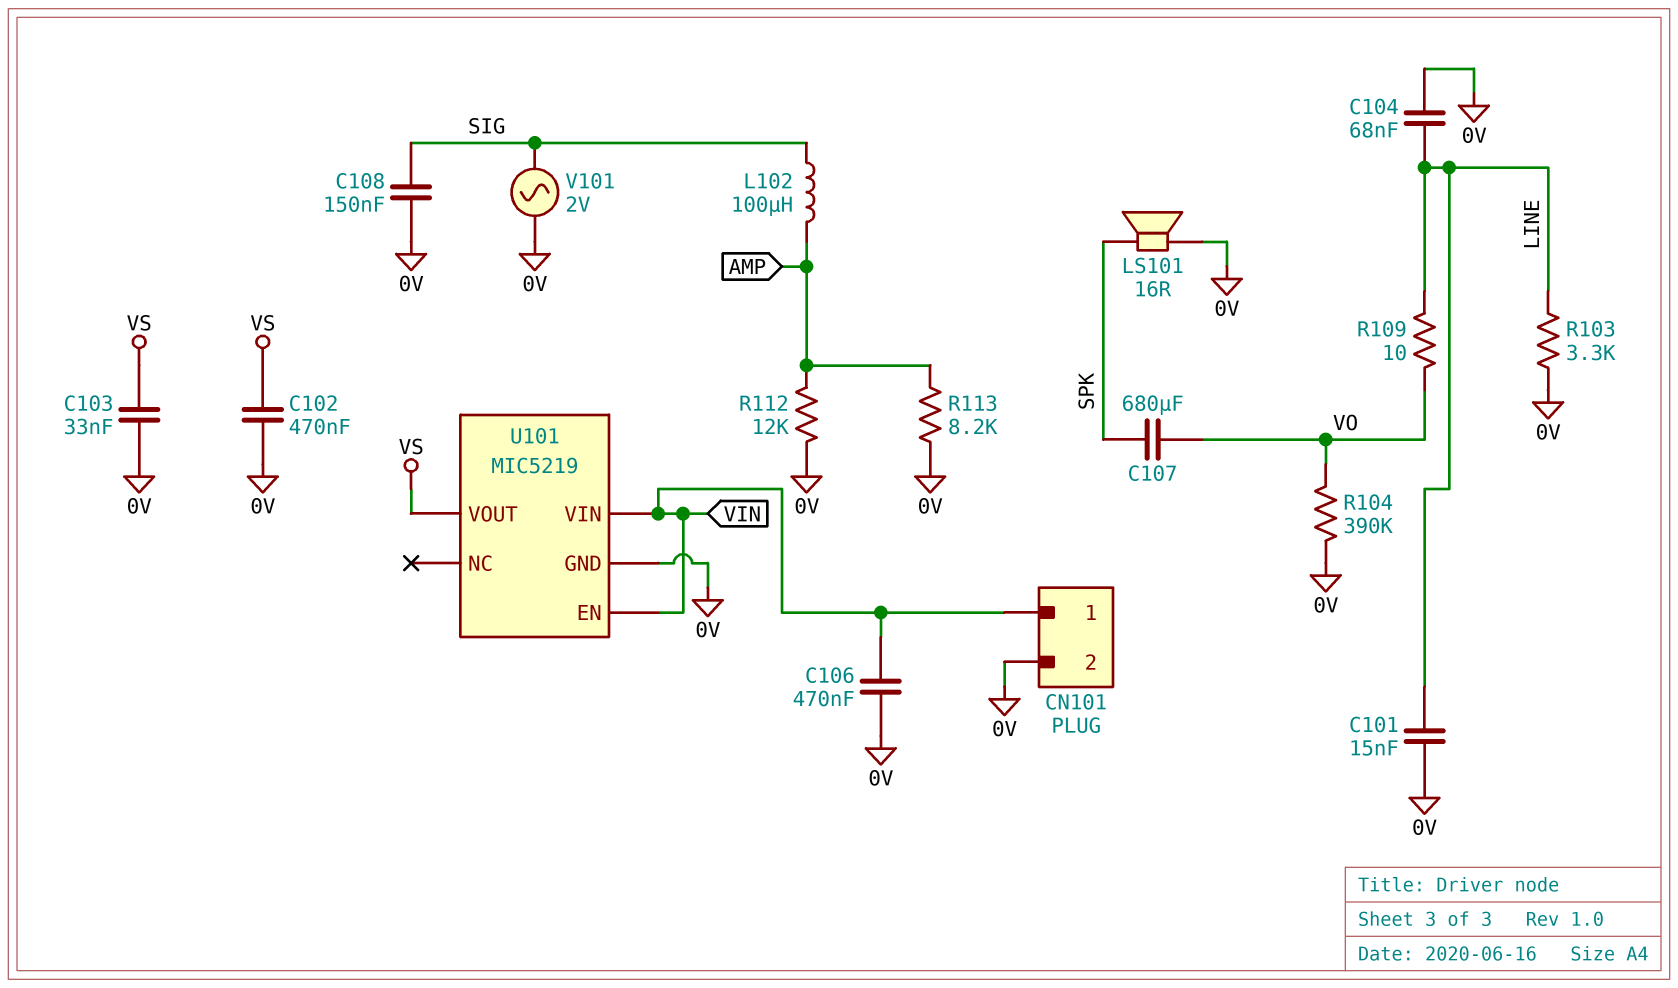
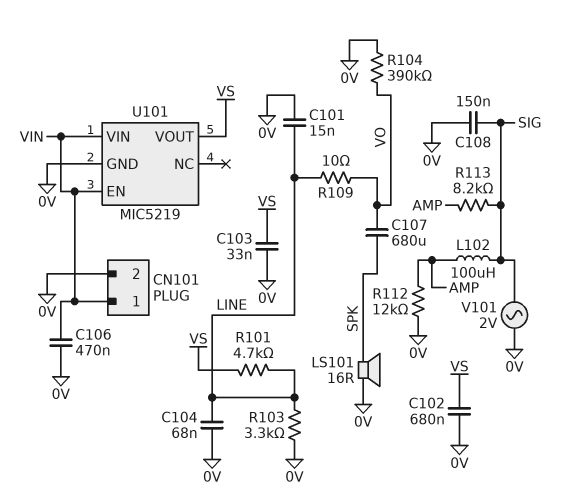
C102: 470nF (0V, VS) -> 680nF (0V, VS)
R101: none -> 4.7k (LINE, VS)
R113: 8.2k (0V, AMP) -> 8.2k (AMP, SIG)

